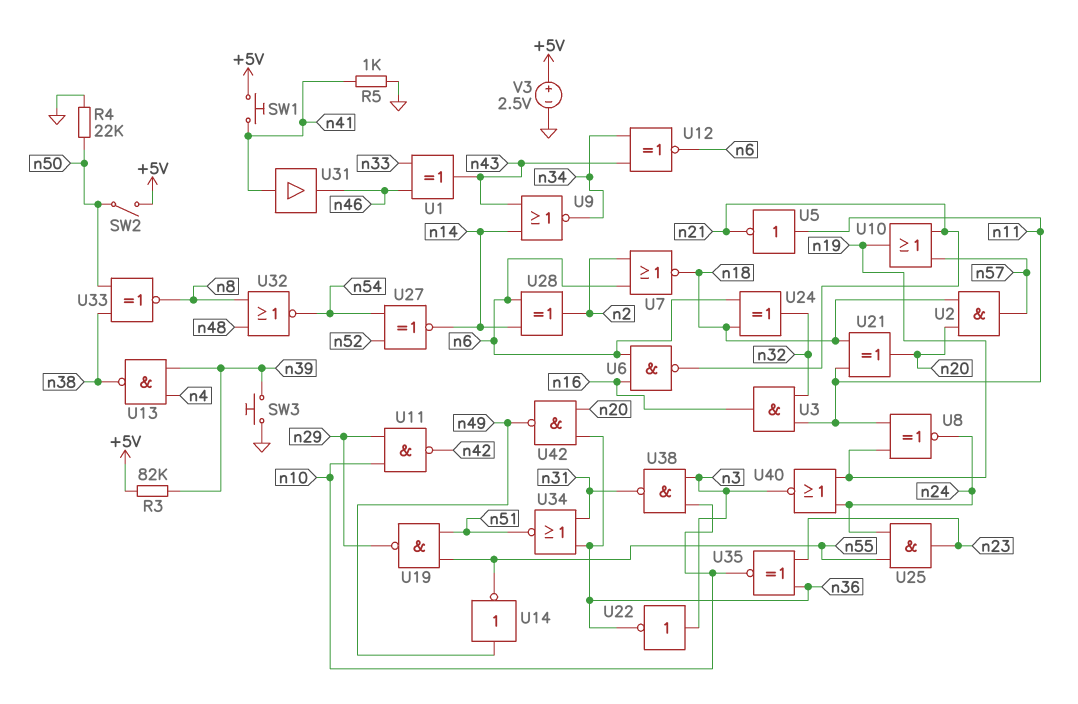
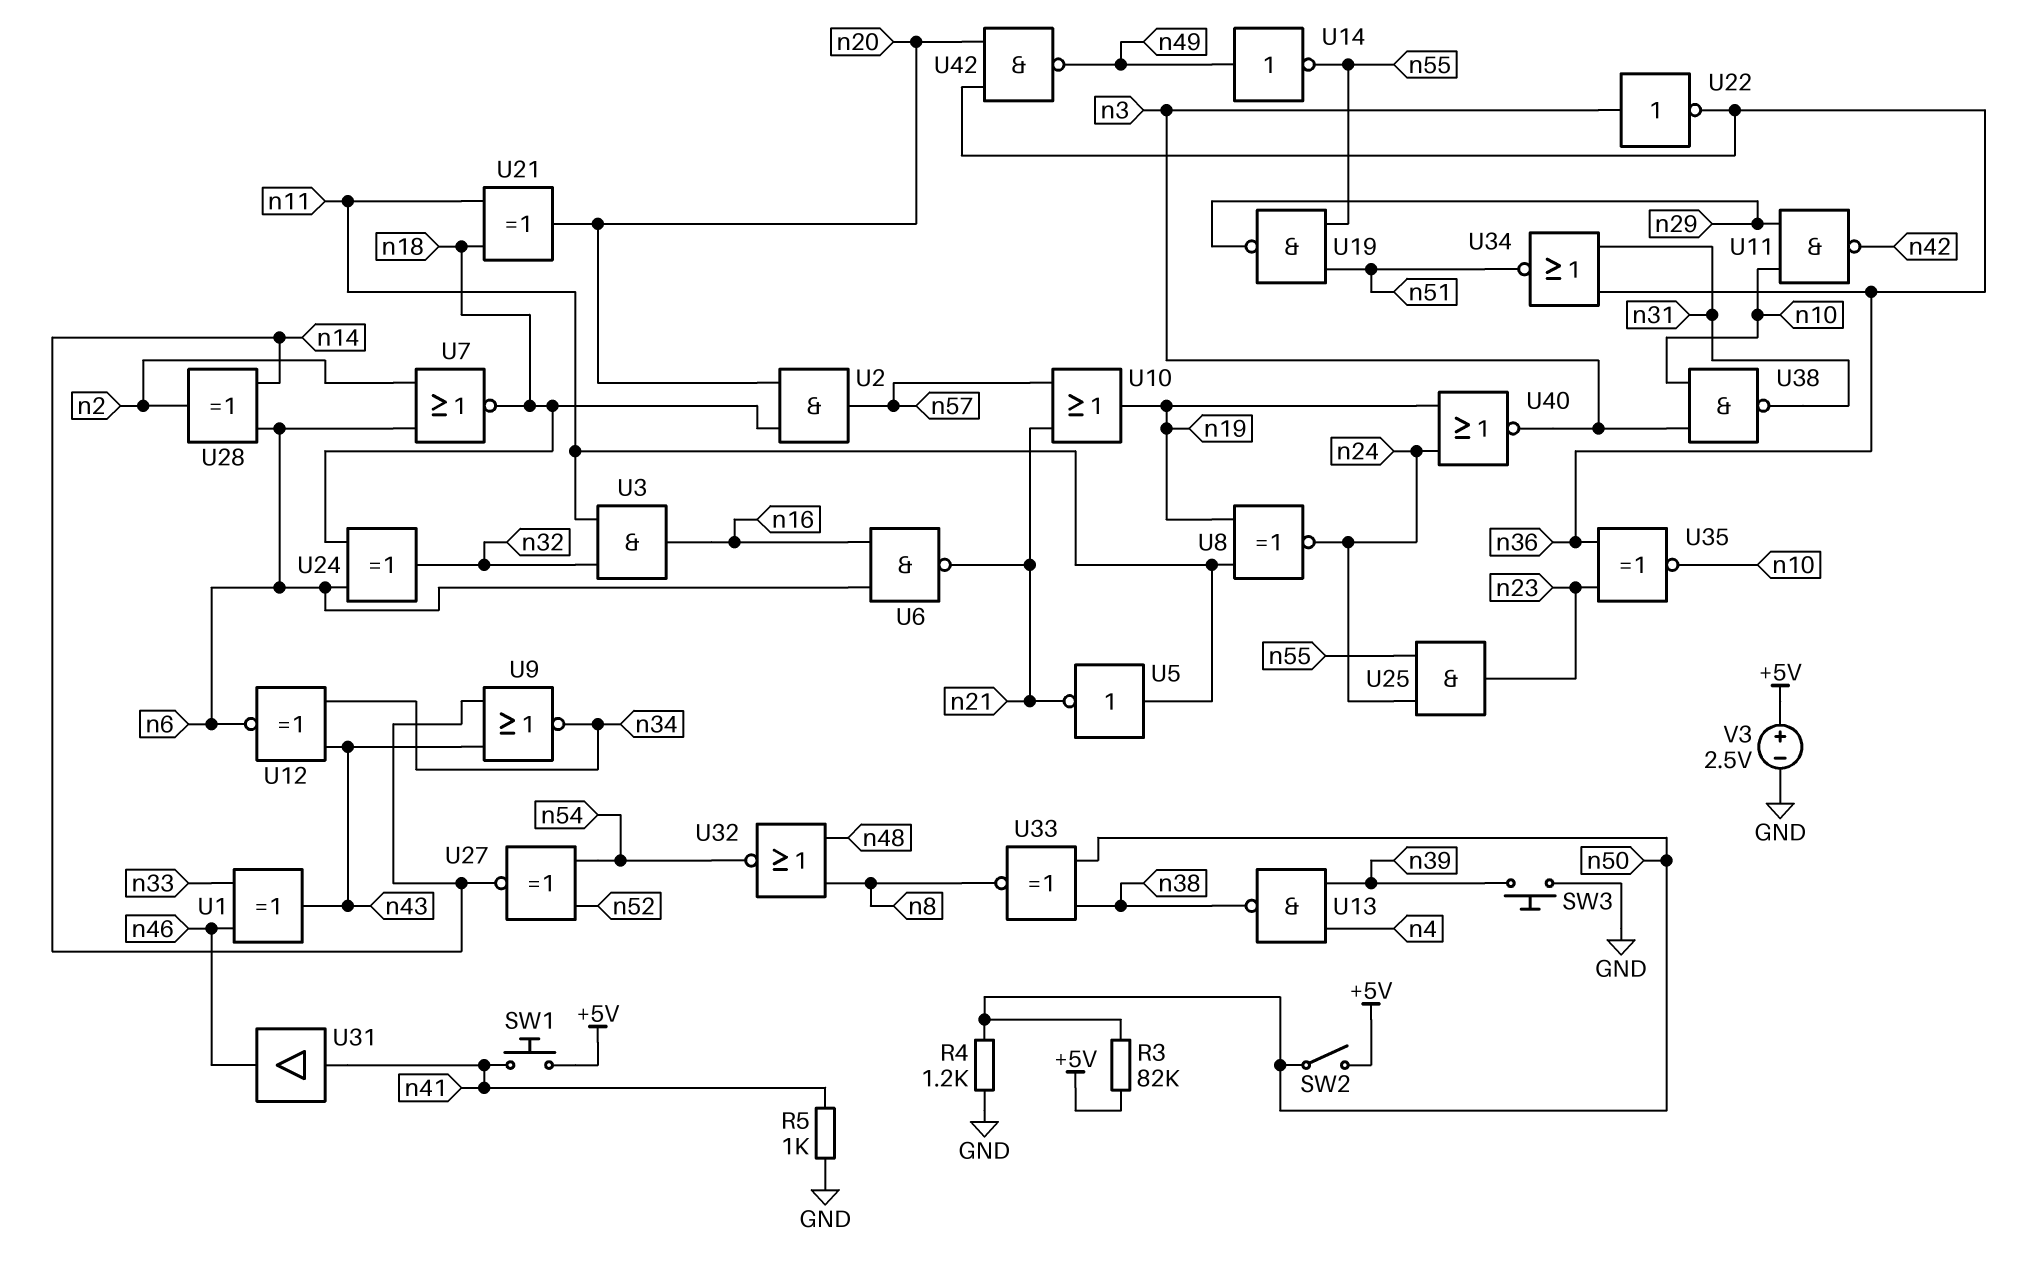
R3: 82k (+5V, n39) -> 82k (+5V, n50)
R4: 22k (GND, n50) -> 1.2k (GND, n50)

